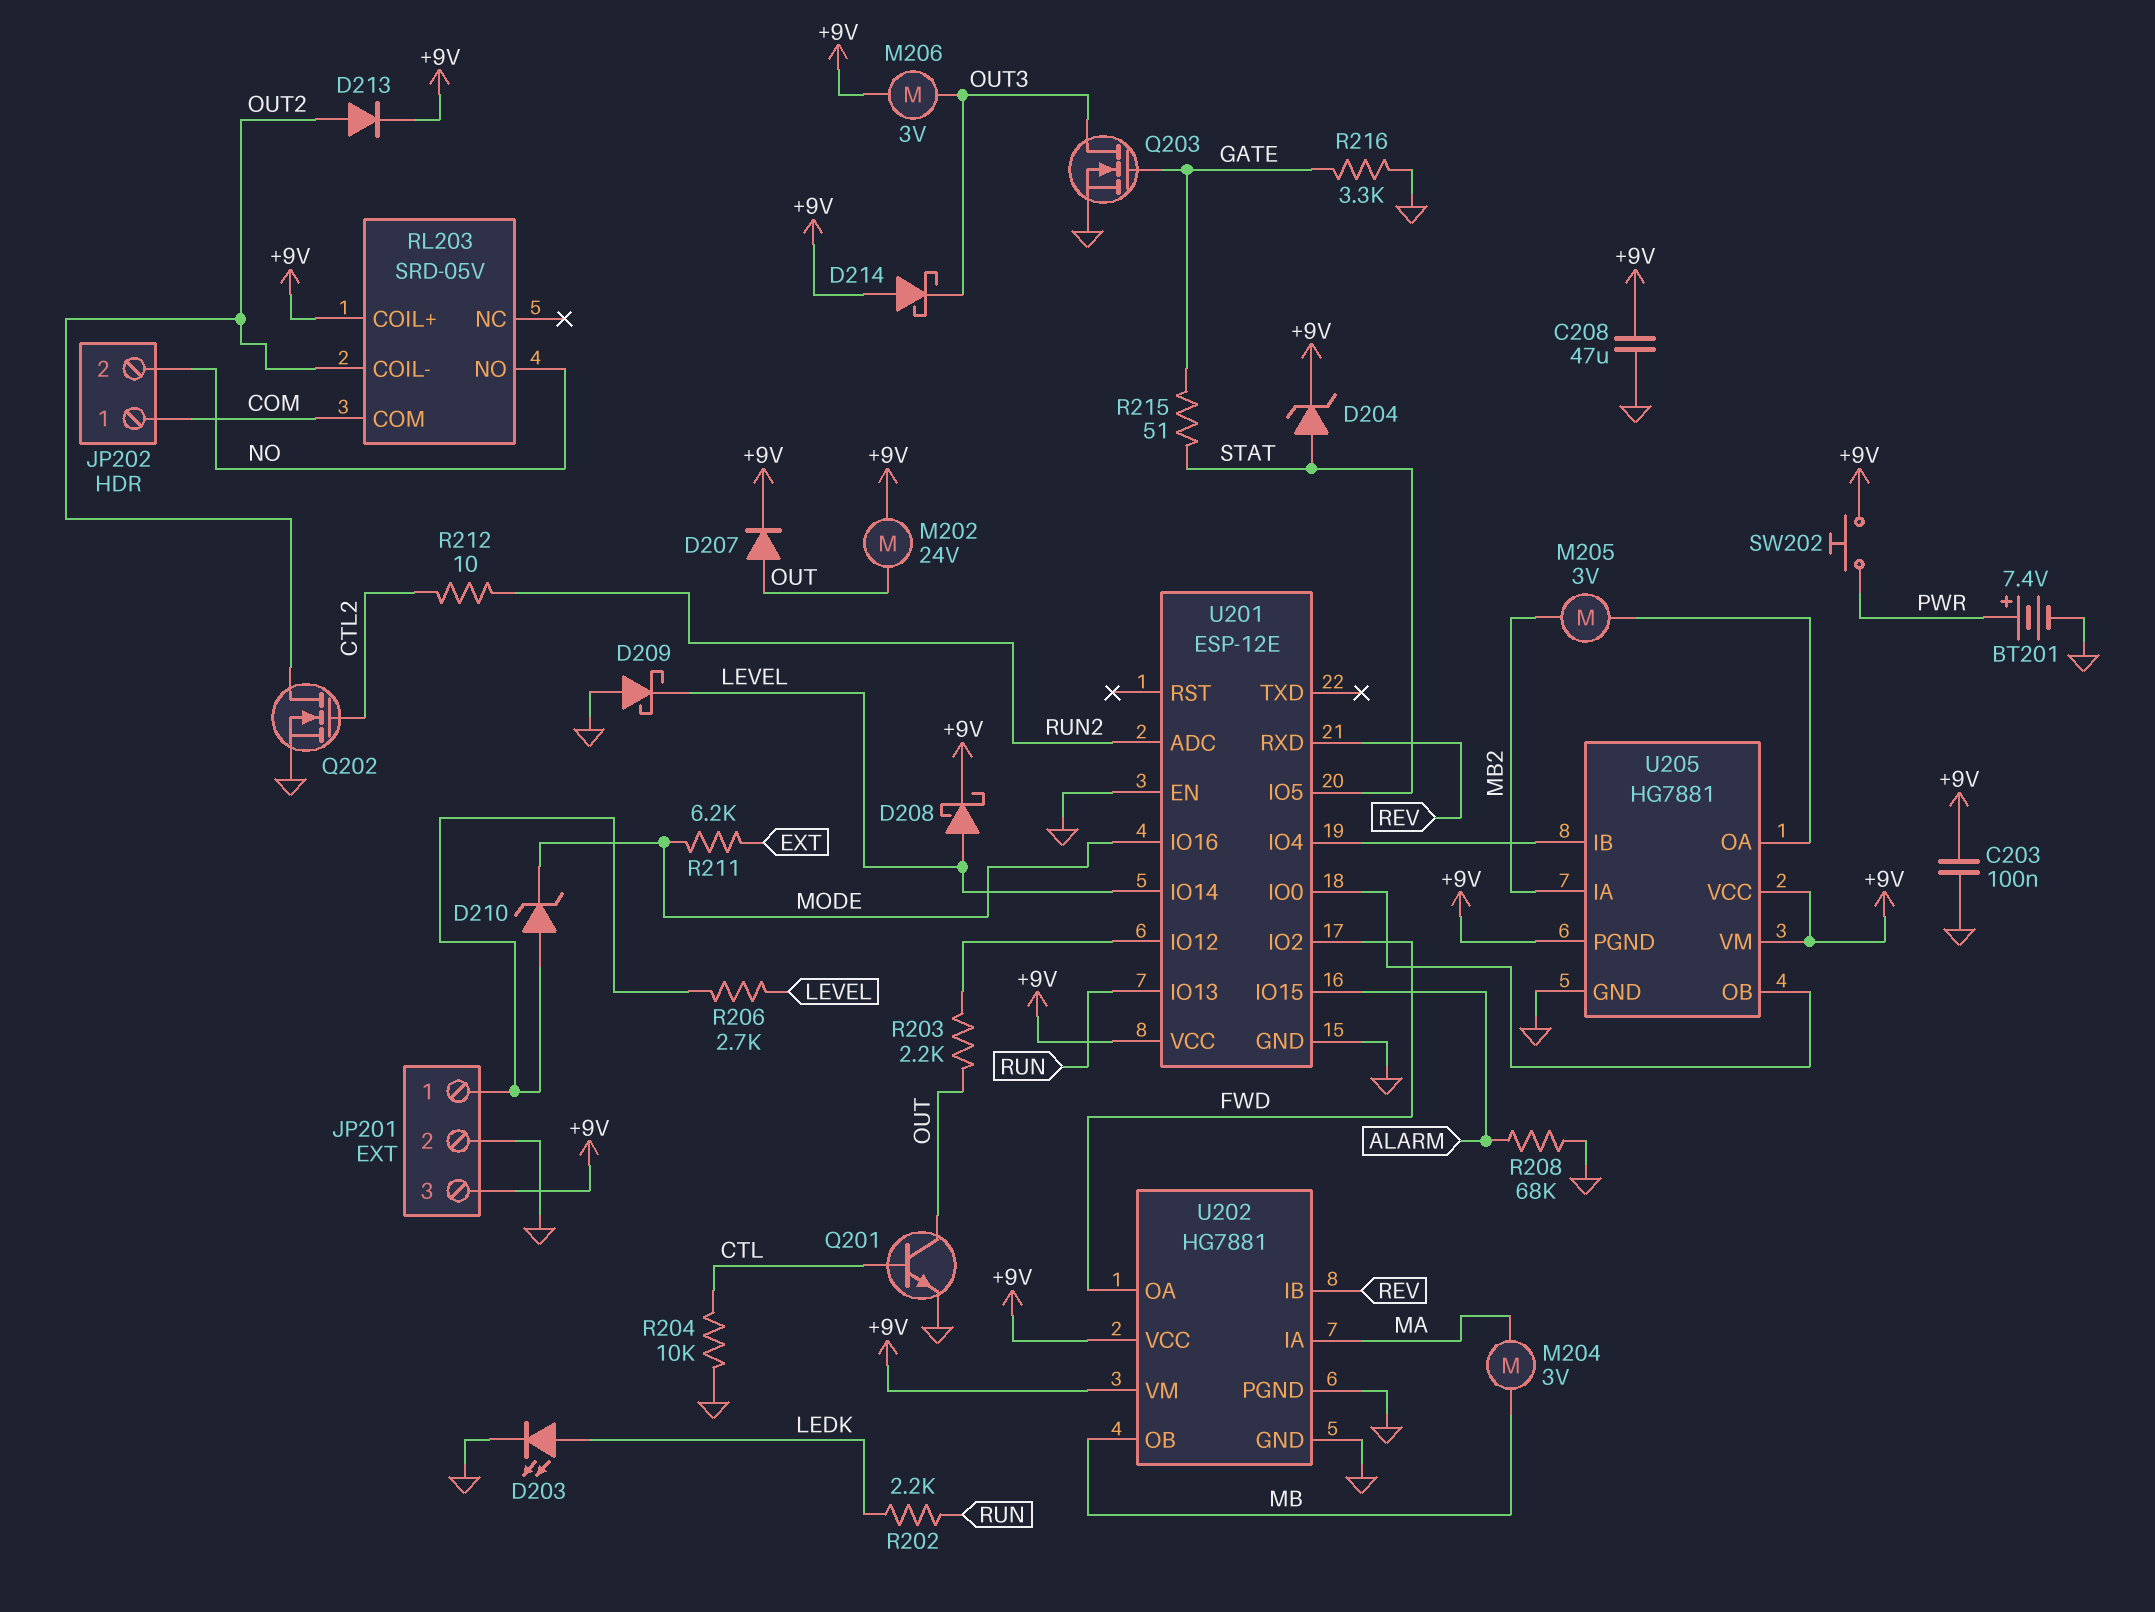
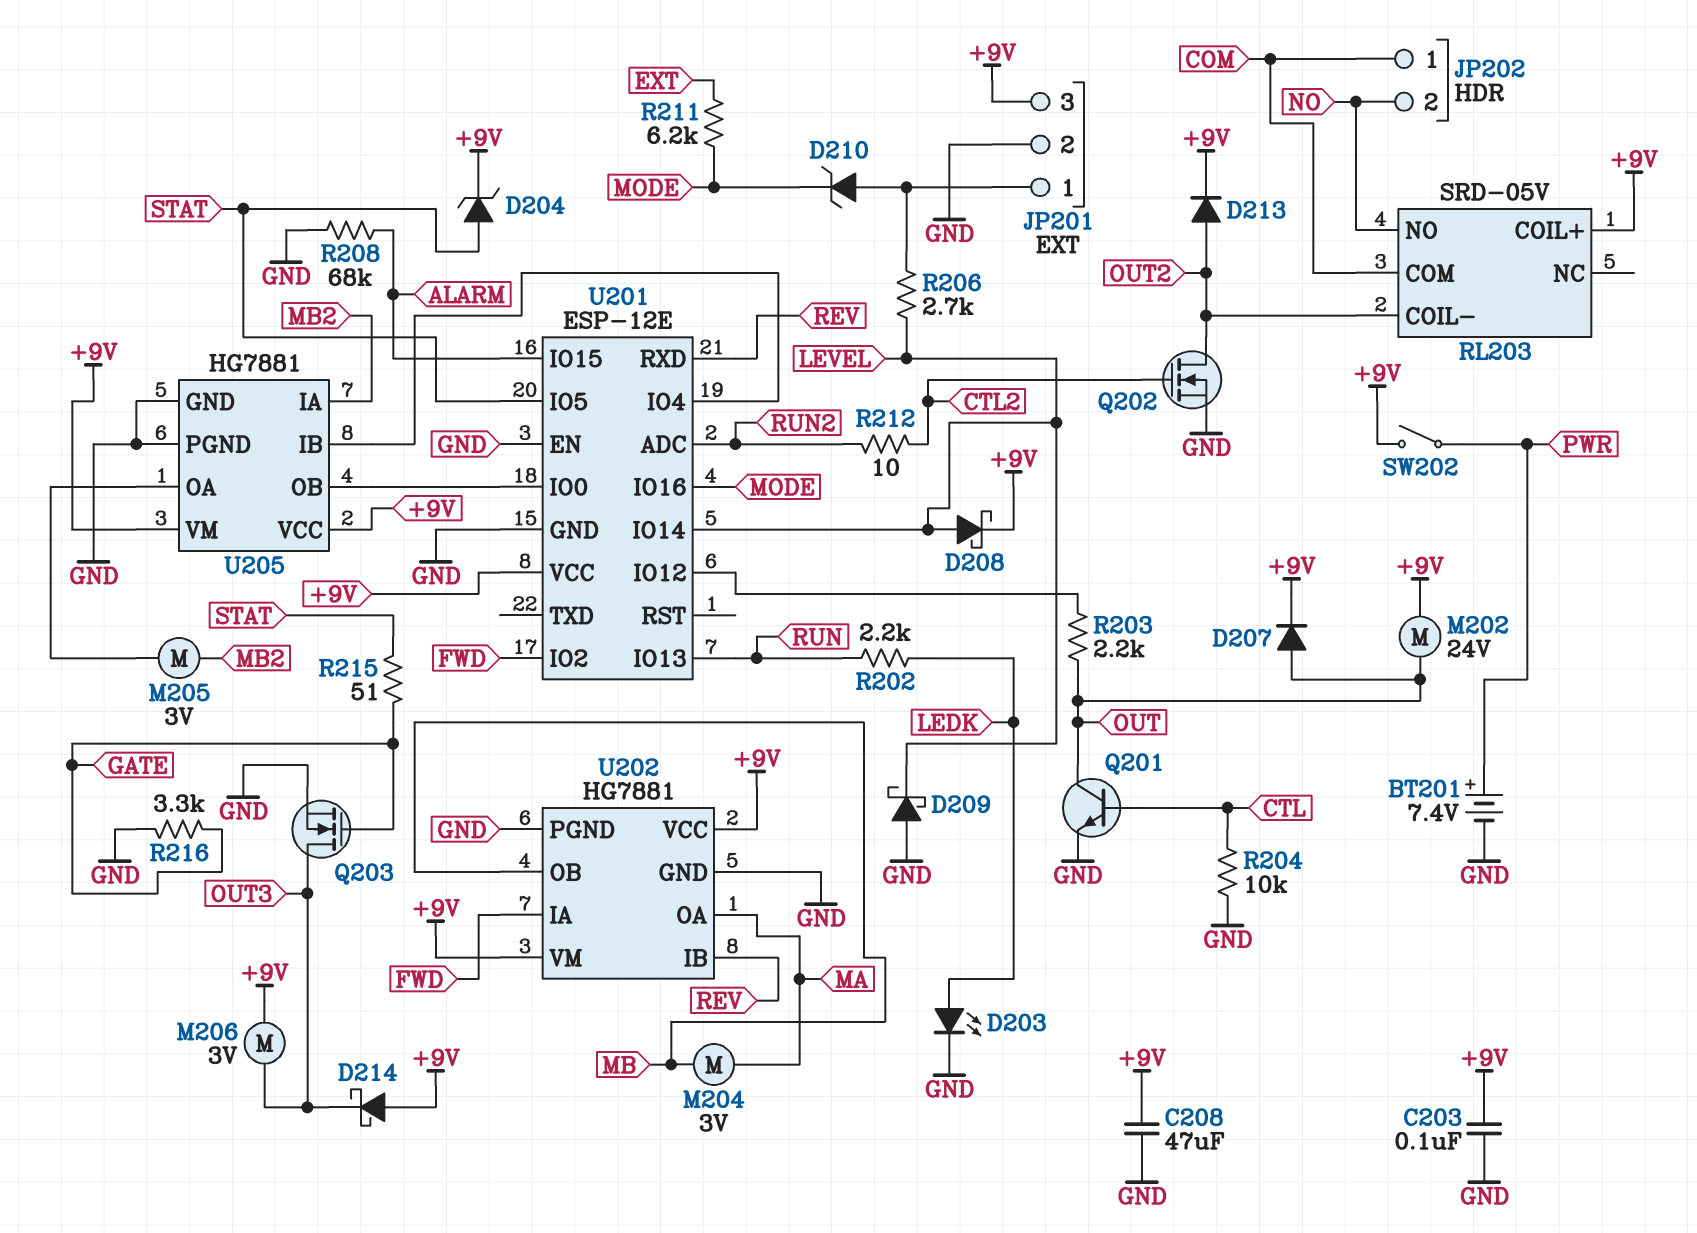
SW202: button (+9V, PWR) -> switch (+9V, PWR)
U202 pin IA: MA -> FWD
U202 pin OA: FWD -> MA
U205 pin PGND: +9V -> GND

